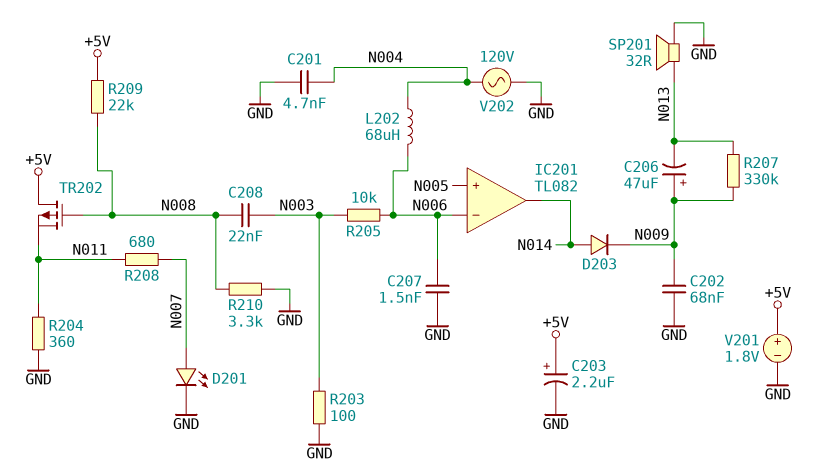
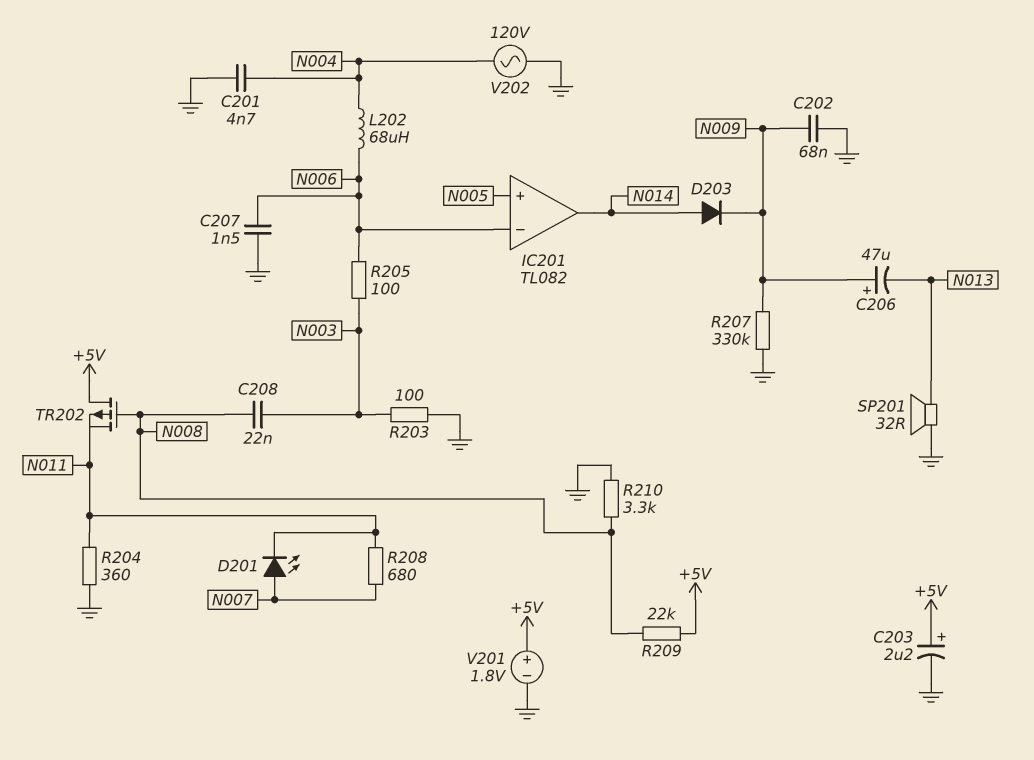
D201: LED (A N007, K GND) -> LED (A N007, K N011)
R205: 10k (N003, N006) -> 100 (N003, N006)
R207: 330k (N009, N013) -> 330k (GND, N009)

